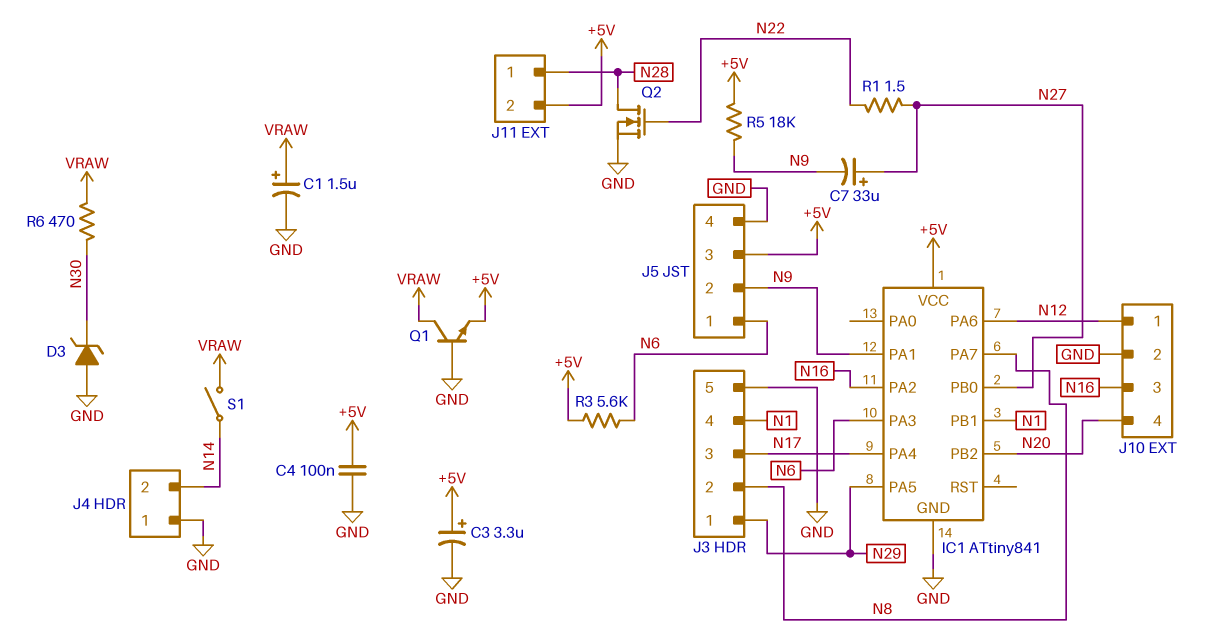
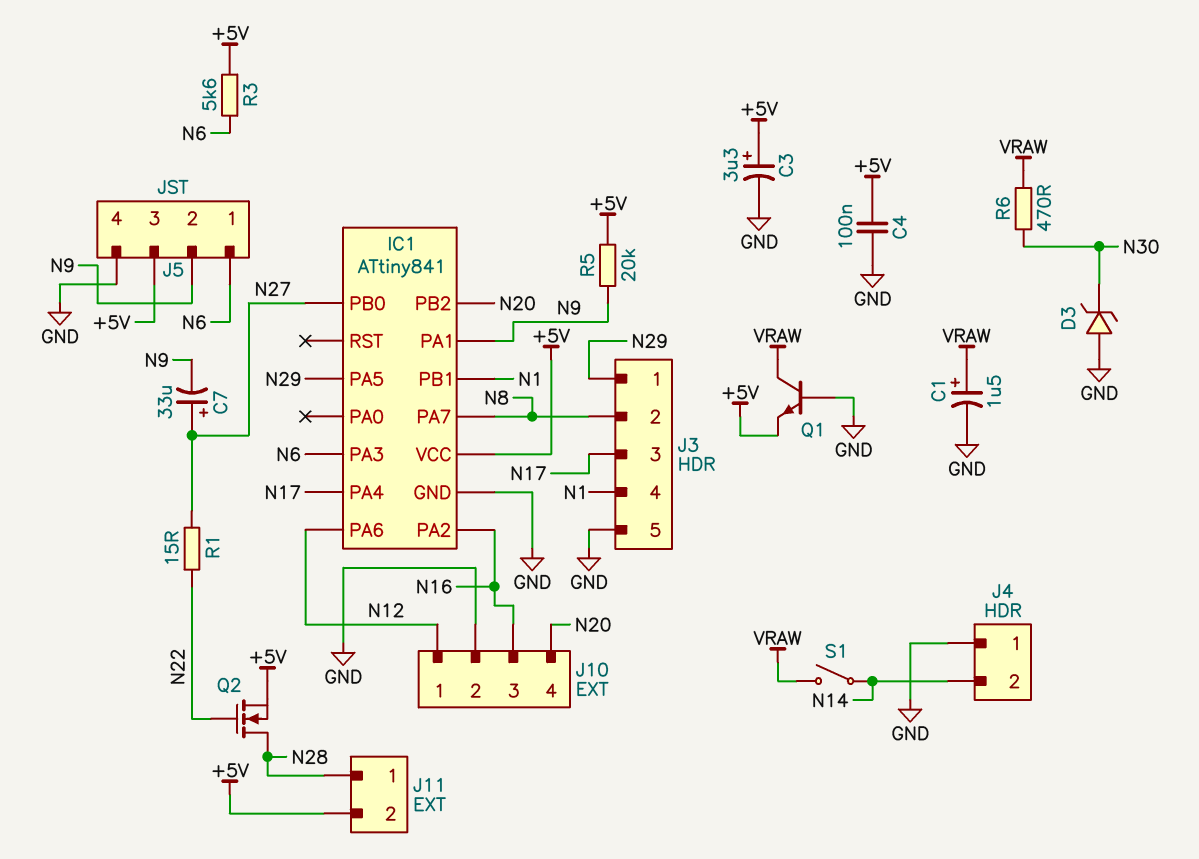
Q2: NMOS (G N22, D N28, S GND) -> NMOS (G N22, D N28, S +5V)
R1: 1.5 (N22, N27) -> 15 (N22, N27)
R5: 18k (+5V, N9) -> 20k (+5V, N9)

